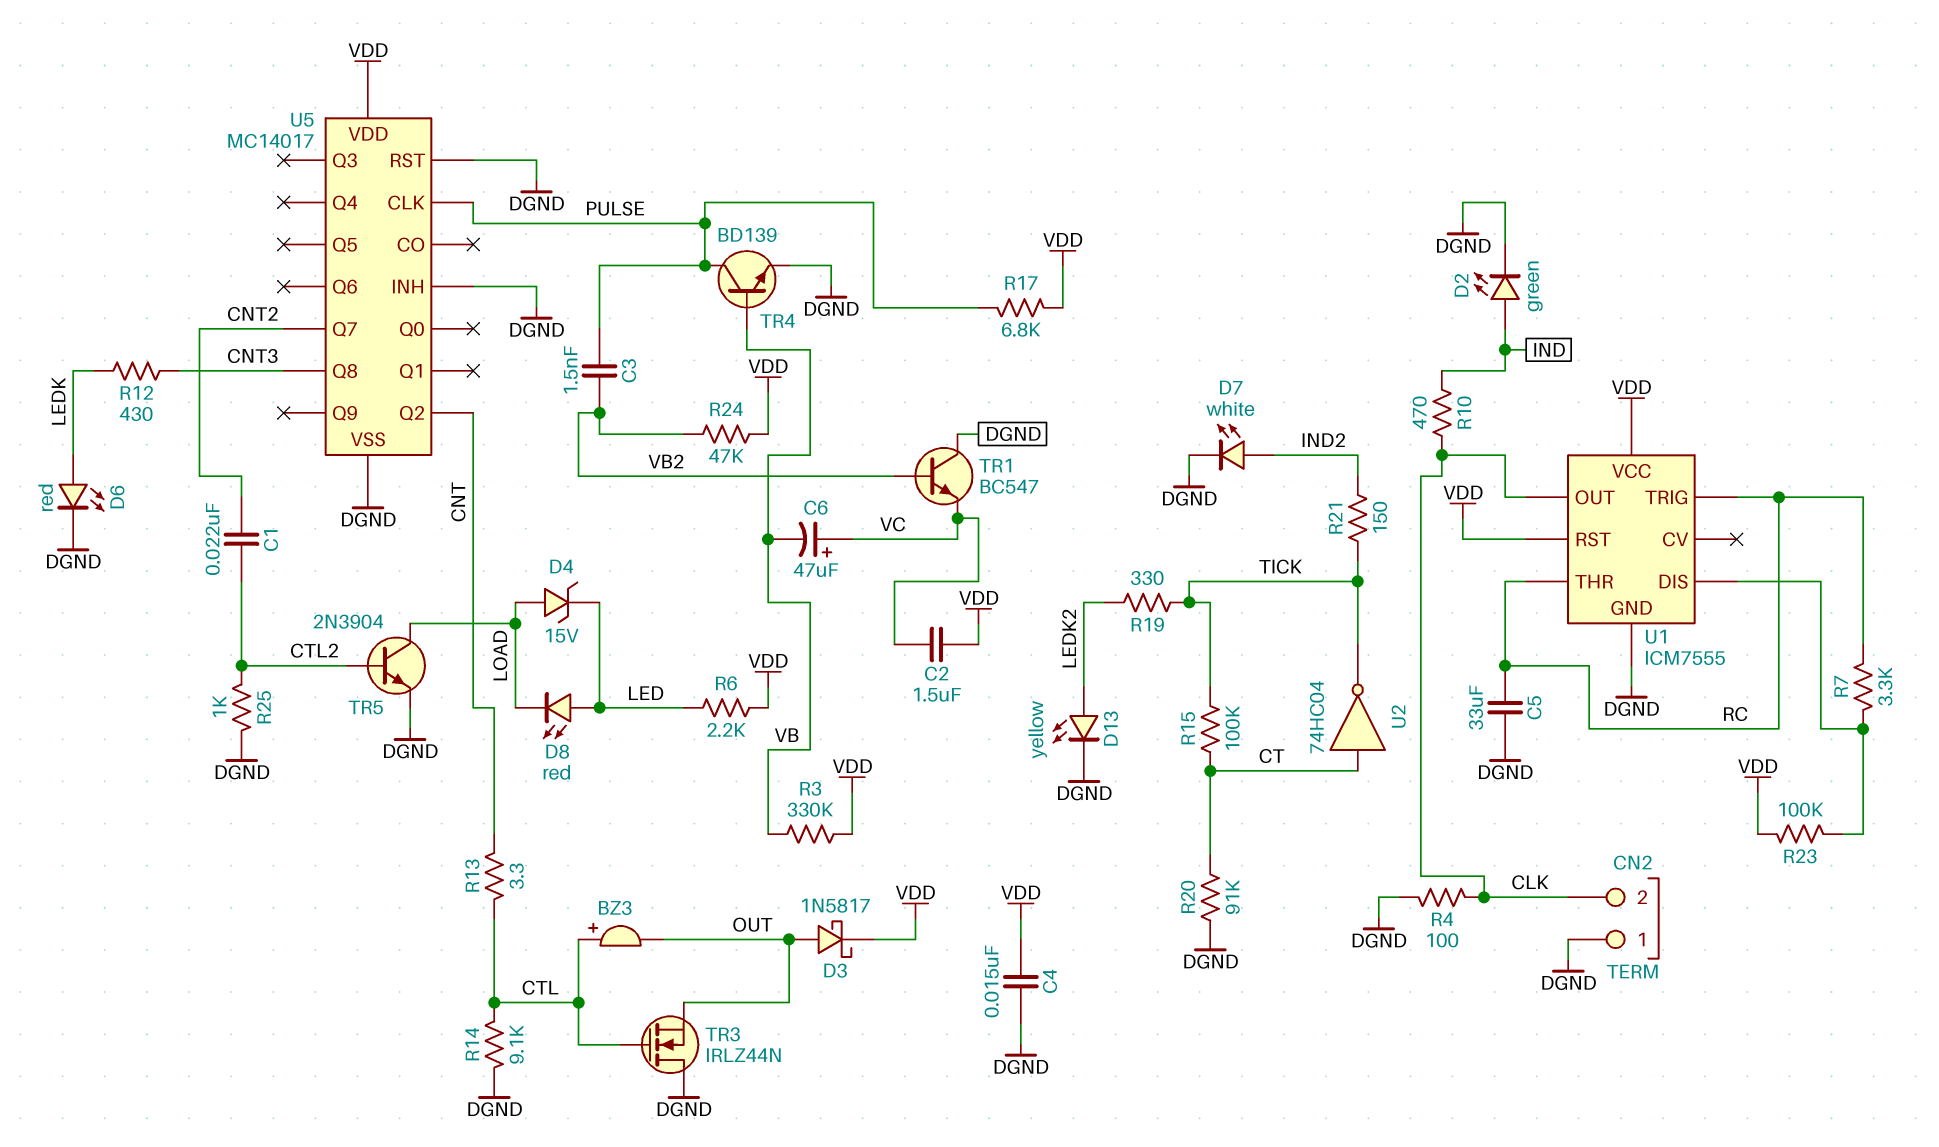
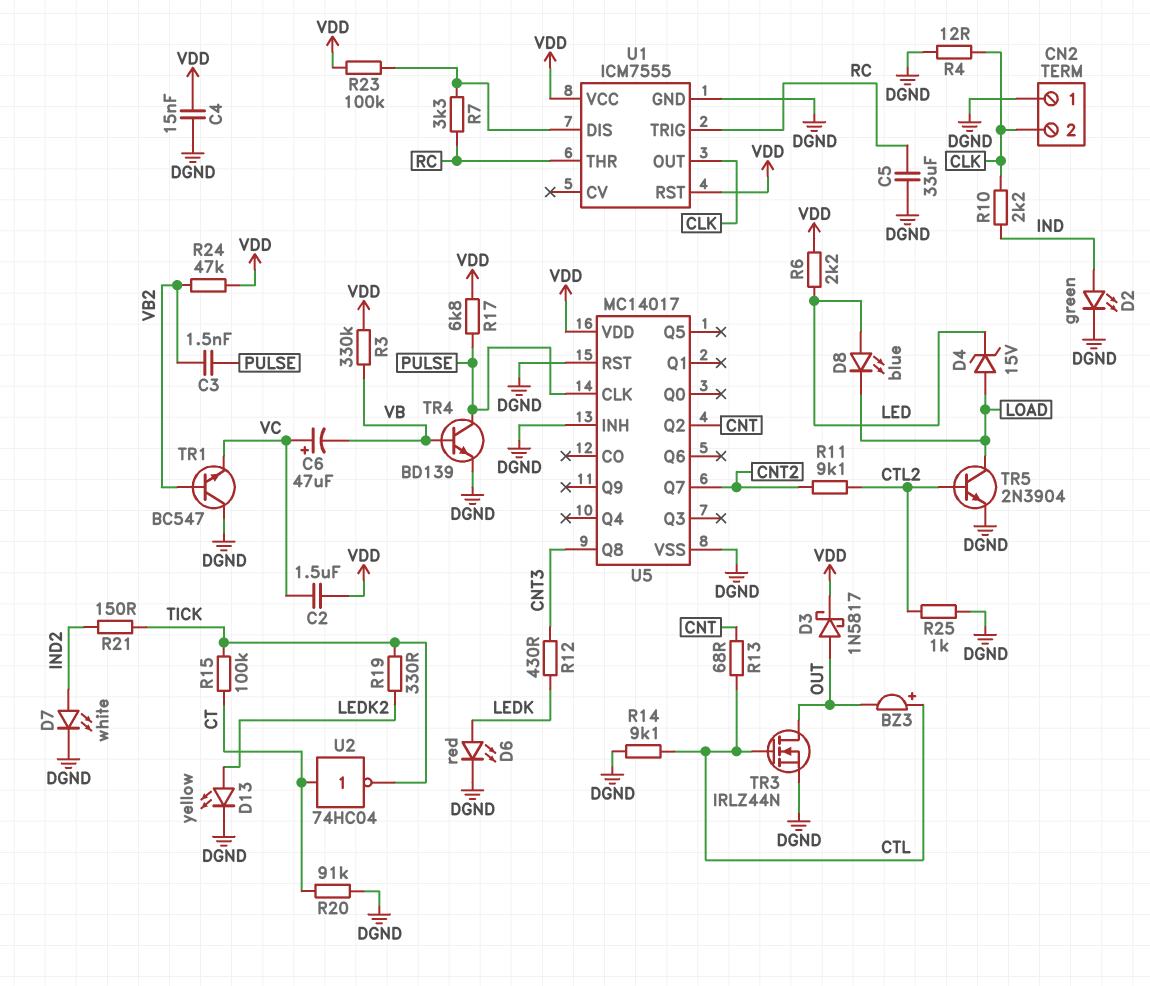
C1: 22nF (CNT2, CTL2) -> none
D8: LED red (A LED, K LOAD) -> LED blue (A LED, K LOAD)
R4: 100 (CLK, DGND) -> 12 (CLK, DGND)
R10: 470 (CLK, IND) -> 2.2k (CLK, IND)
R11: none -> 9.1k (CNT2, CTL2)
R13: 3.3 (CNT, CTL) -> 68 (CNT, CTL)
TR3: NMOS IRLZ44N (G CTL, D DGND, S OUT) -> NMOS IRLZ44N (G CTL, D OUT, S DGND)

